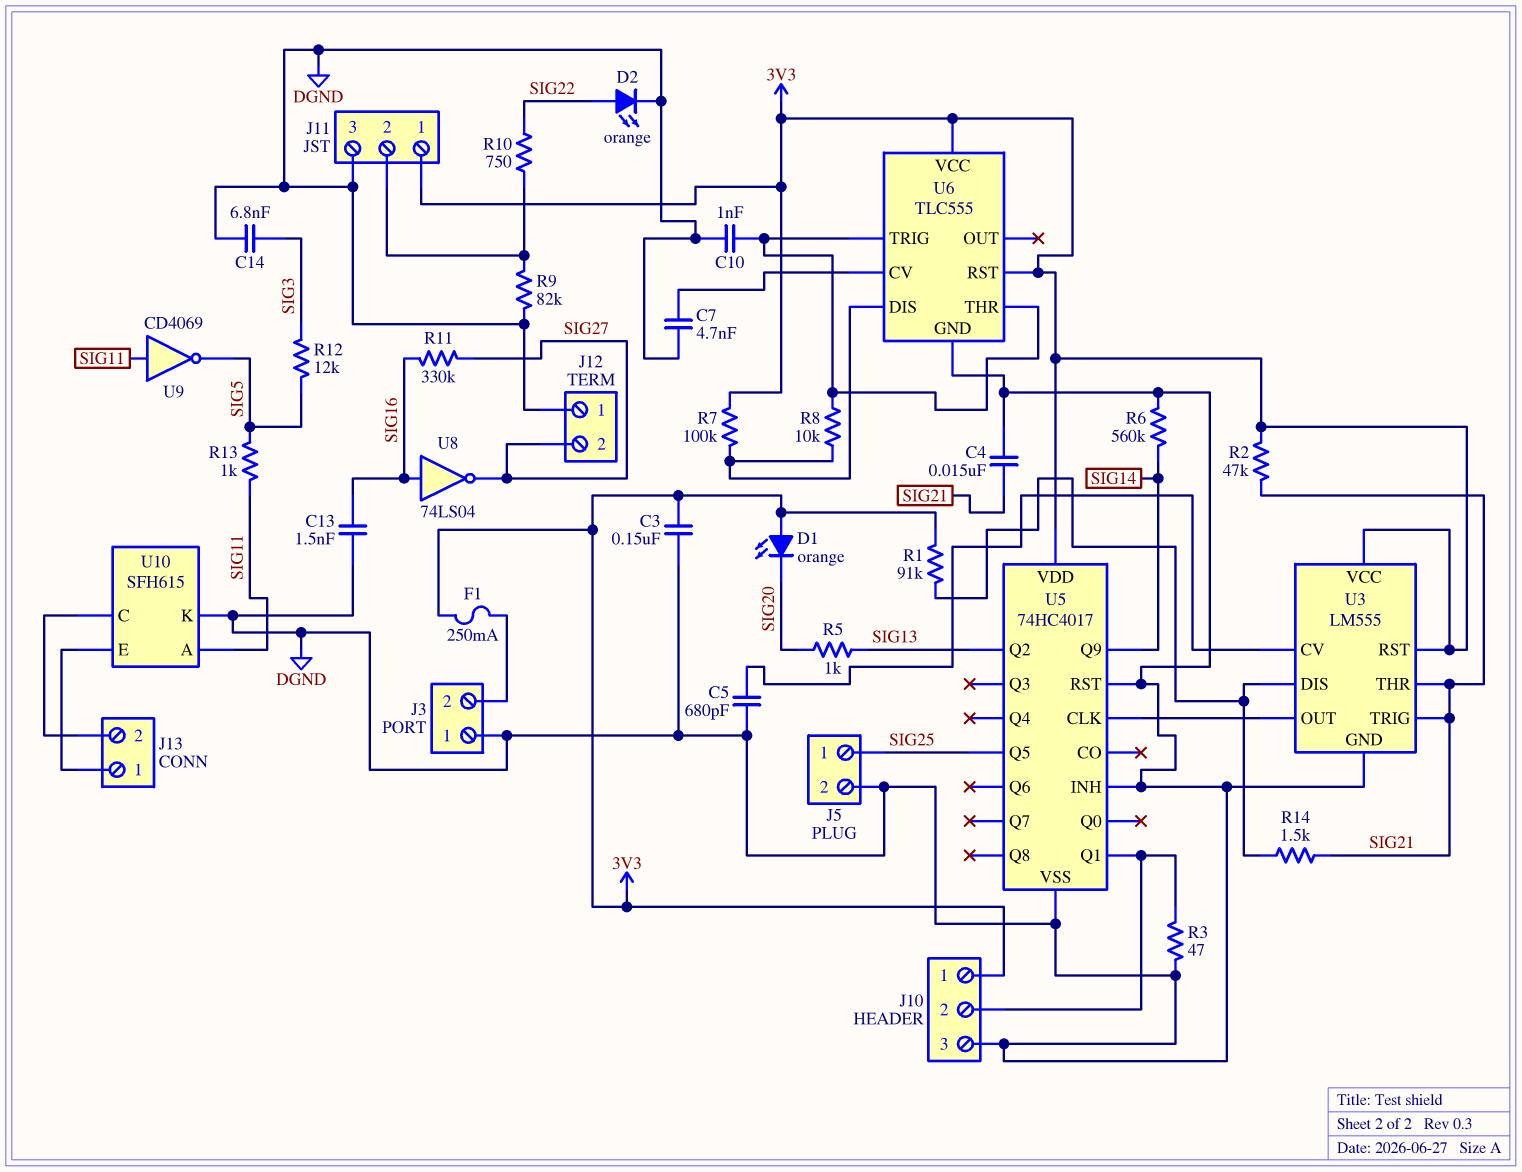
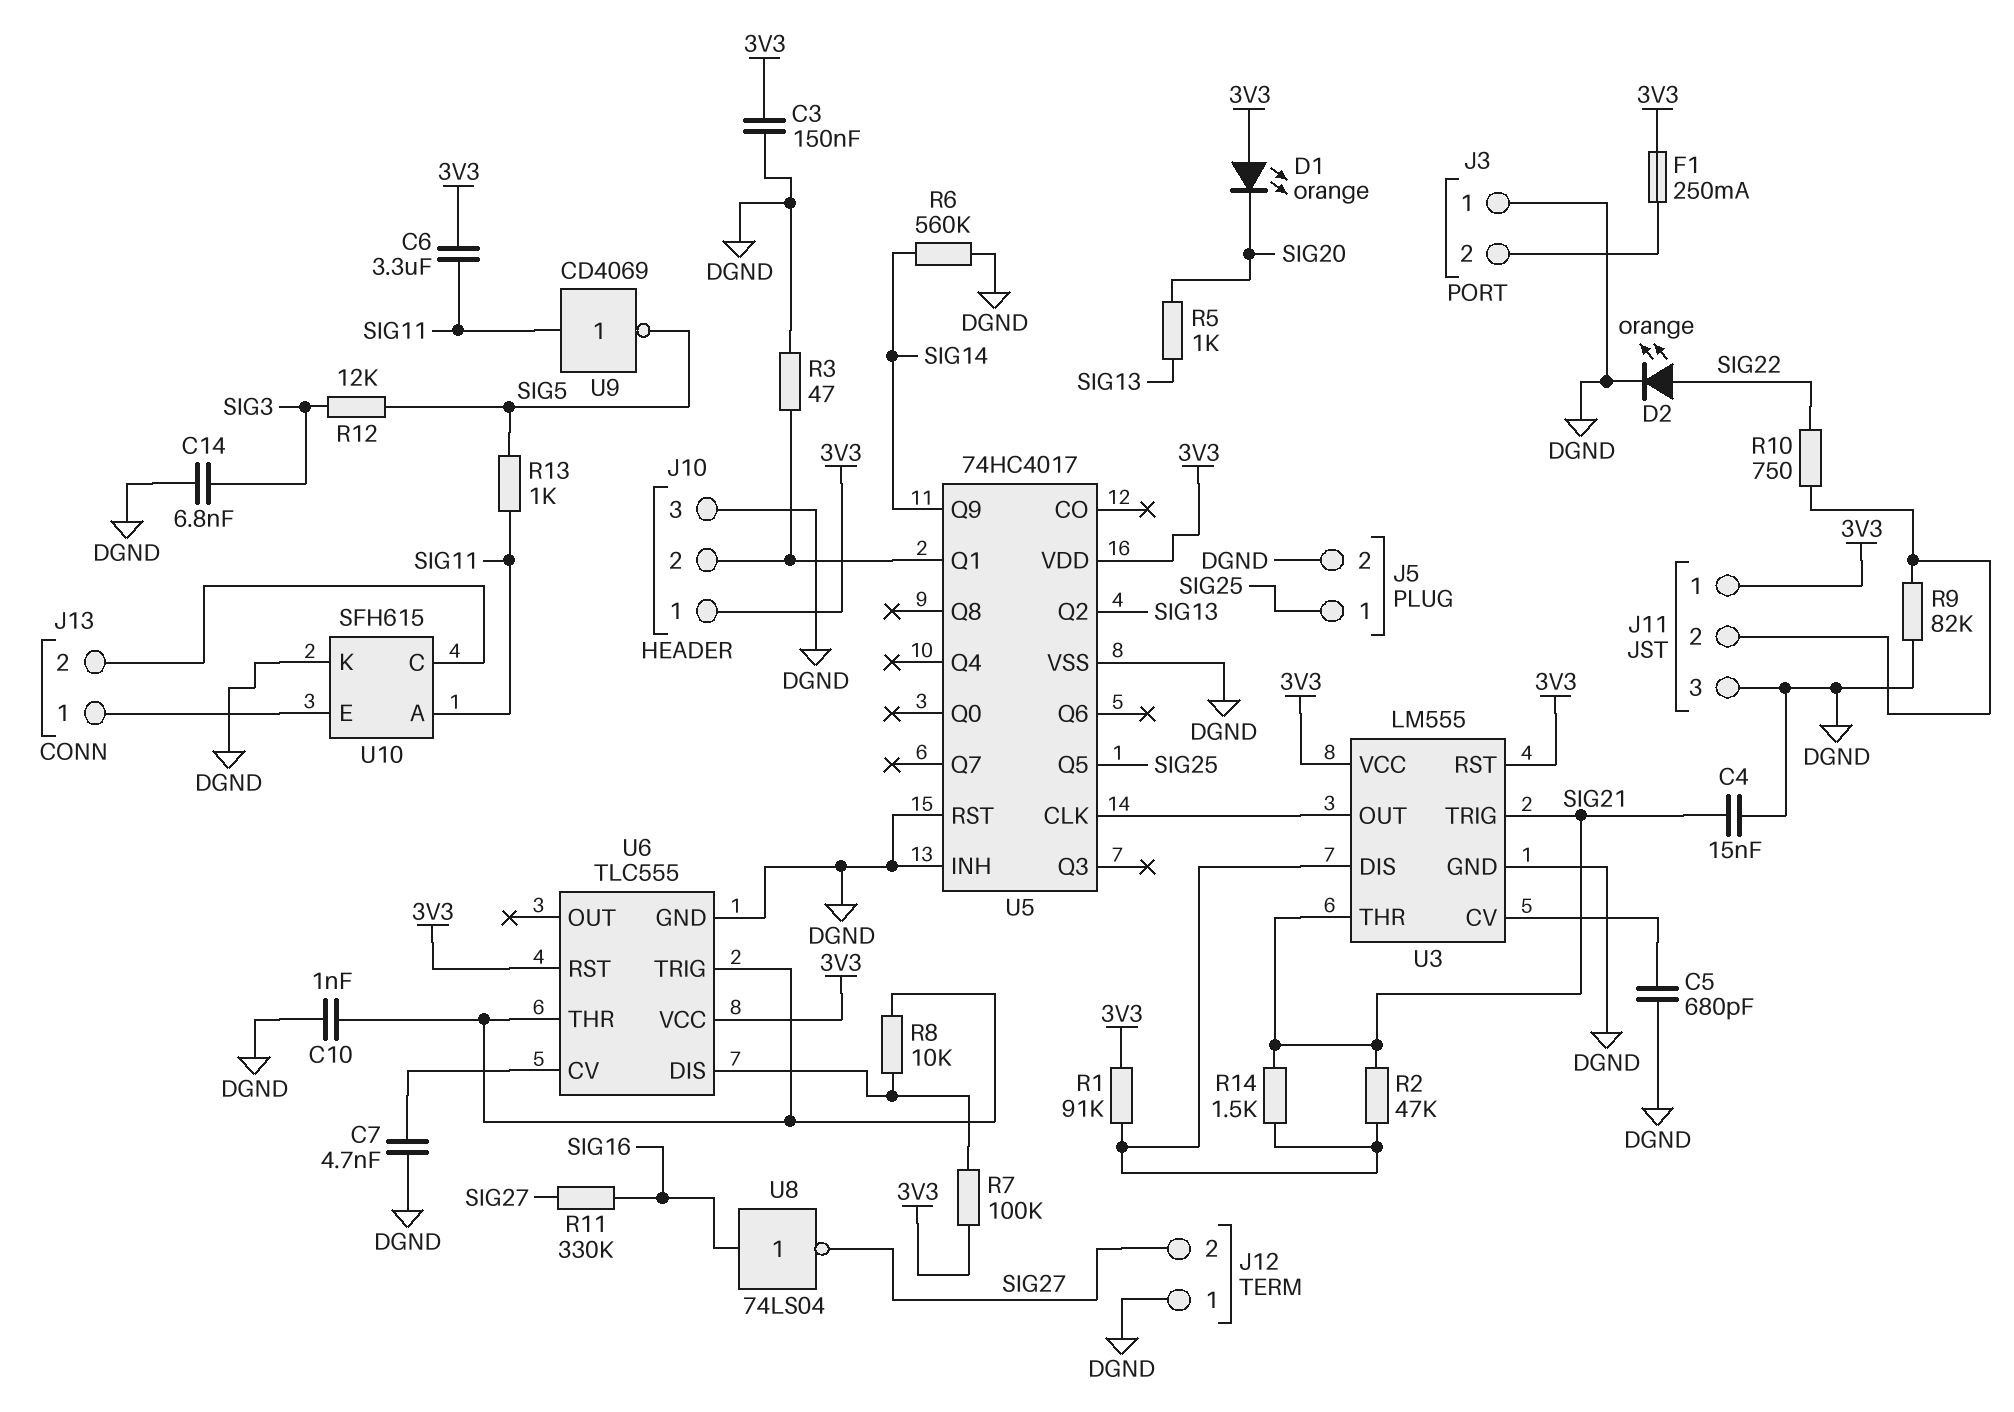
C6: none -> 3.3uF (3V3, SIG11)
C13: 1.5nF (DGND, SIG16) -> none
R2: 47k (3V3, SIG21) -> 47k (SIG21, U3/DIS)

